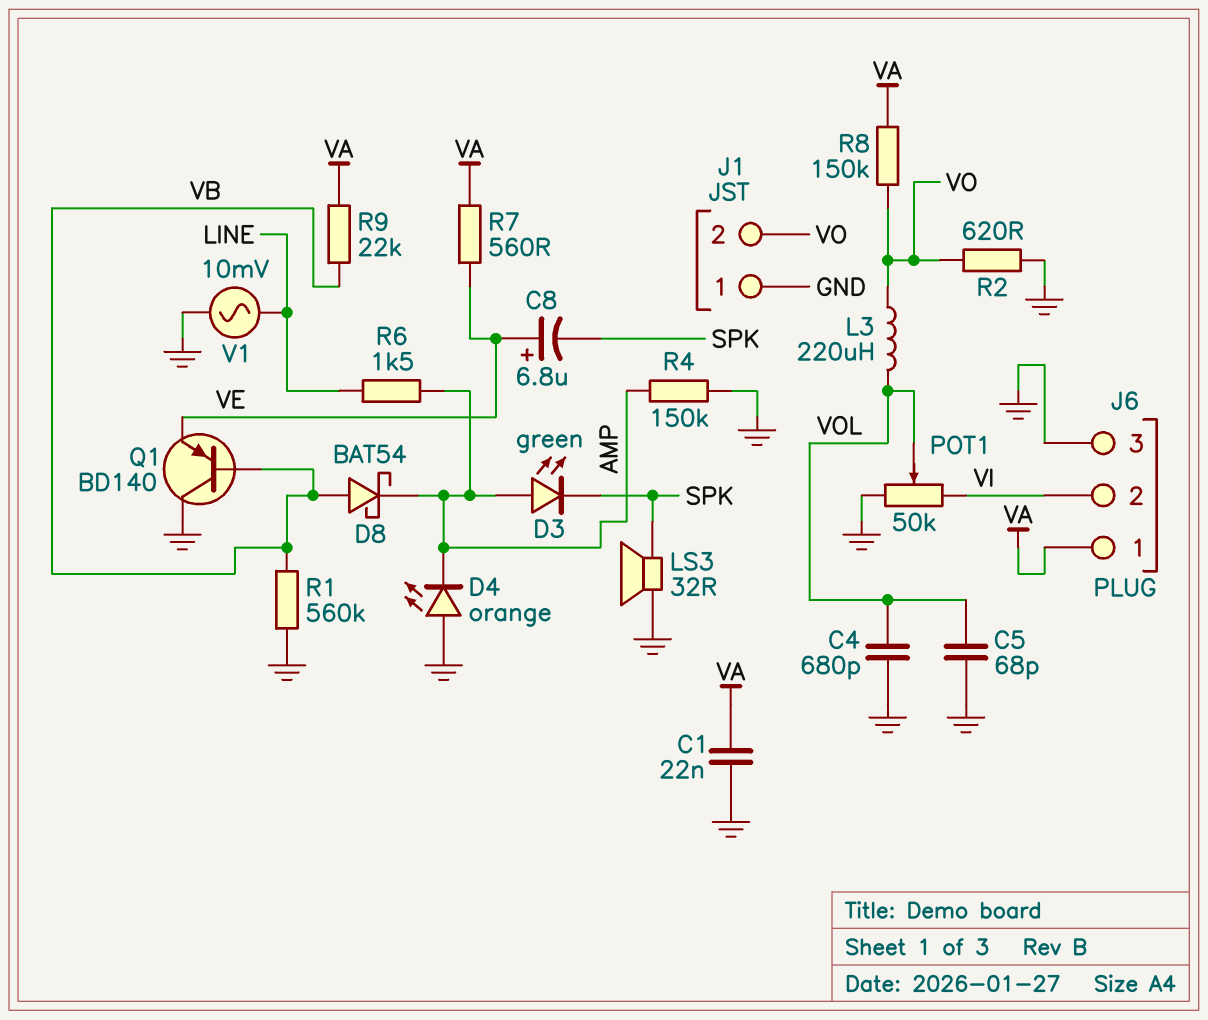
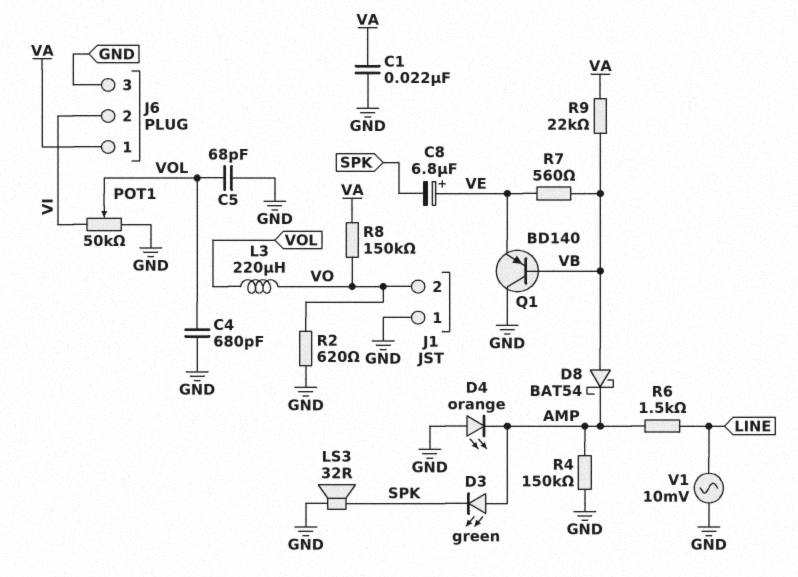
R1: 560k (GND, VB) -> none
R7: 560 (VA, VE) -> 560 (VB, VE)

